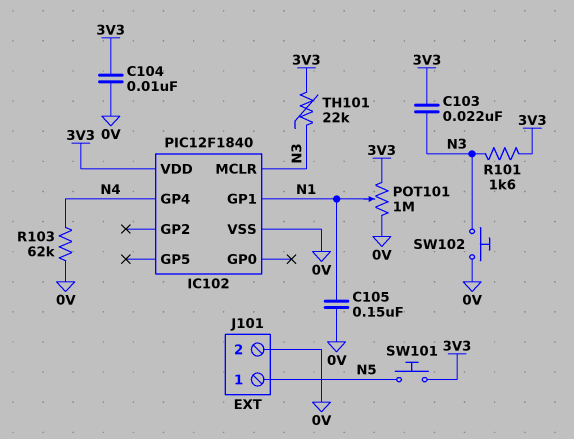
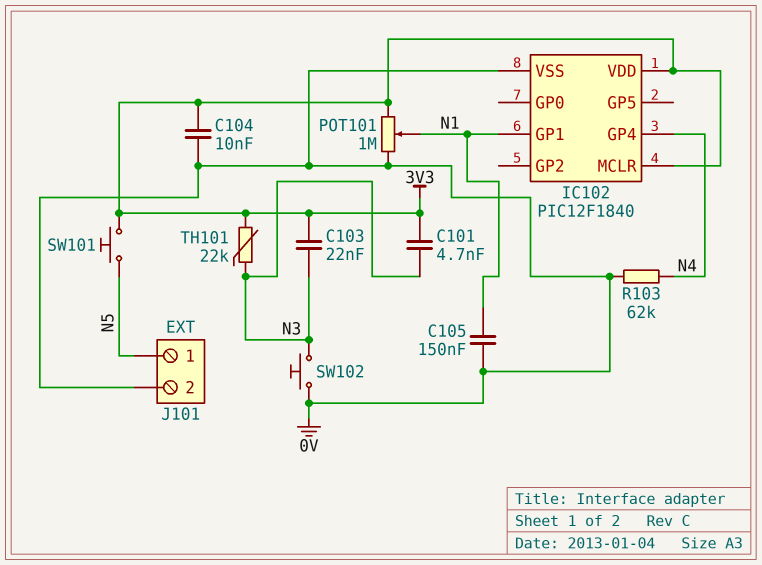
C101: none -> 4.7nF (3V3, N3)
IC102 pin MCLR: N3 -> 3V3
R101: 1.6k (3V3, N3) -> none

